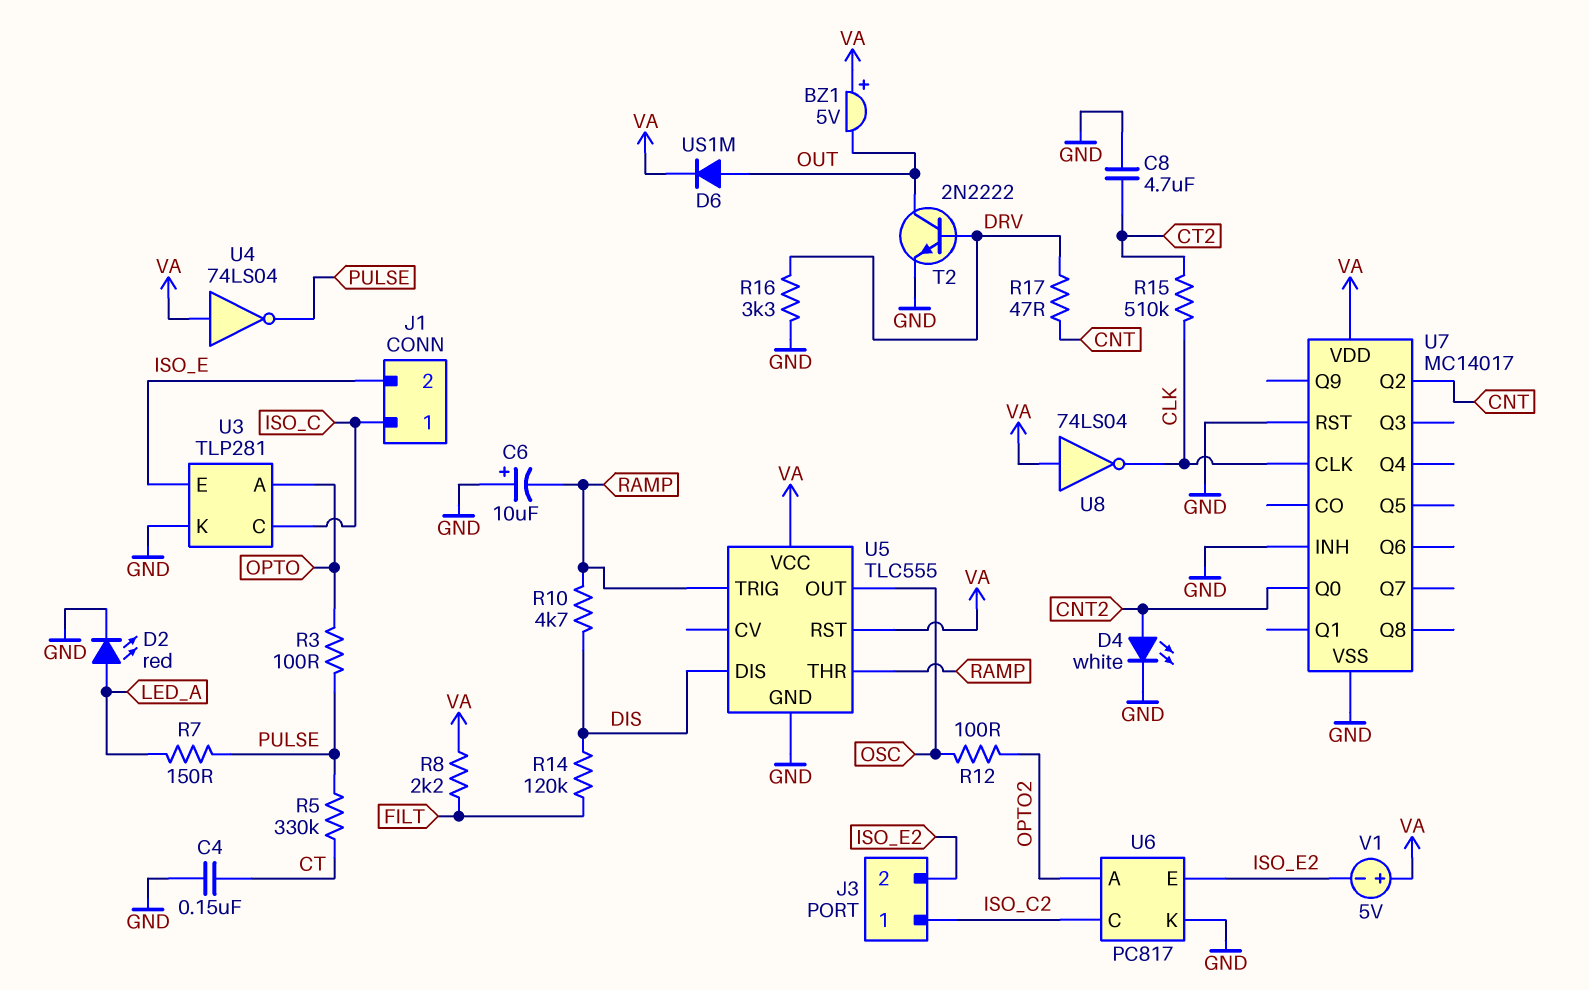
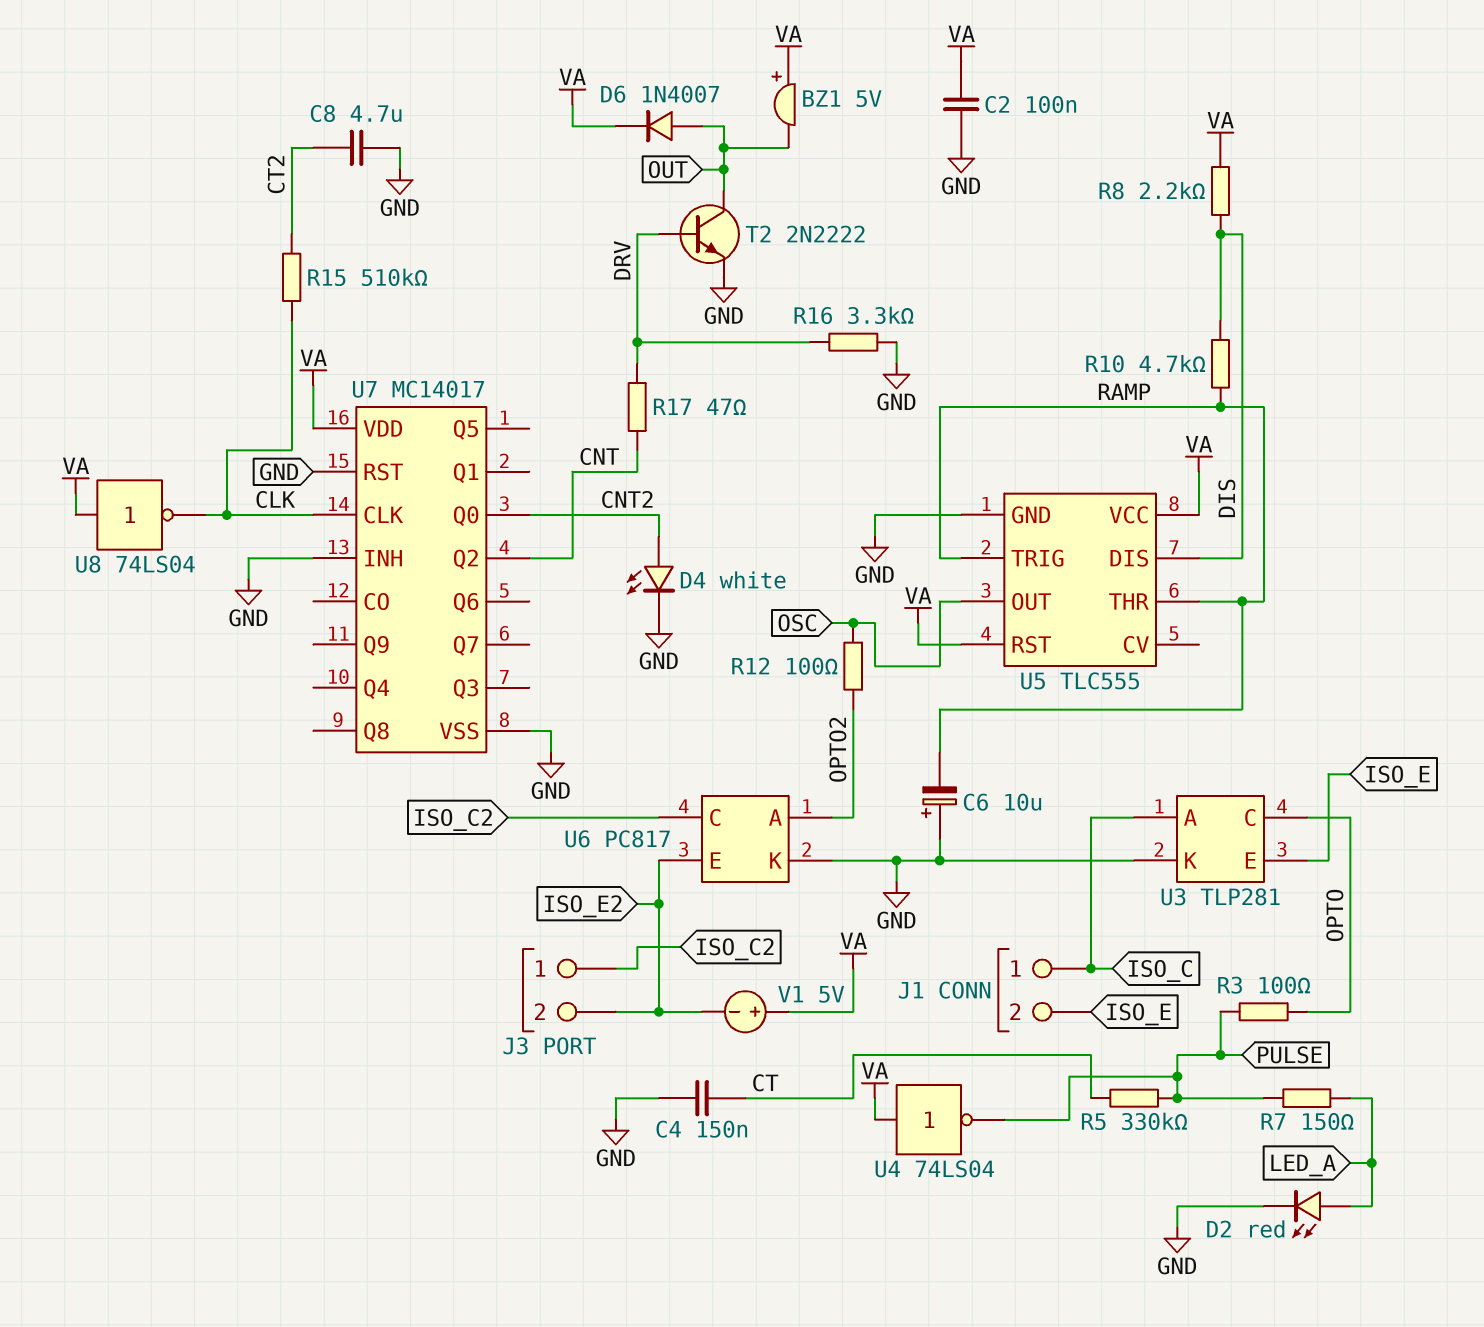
C2: none -> 100nF (GND, VA)
D6: diode US1M (A OUT, K VA) -> diode 1N4007 (A OUT, K VA)
R8: 2.2k (FILT, VA) -> 2.2k (DIS, VA)
R14: 120k (DIS, FILT) -> none
U3 pin A: OPTO -> ISO_C
U3 pin C: ISO_C -> OPTO

